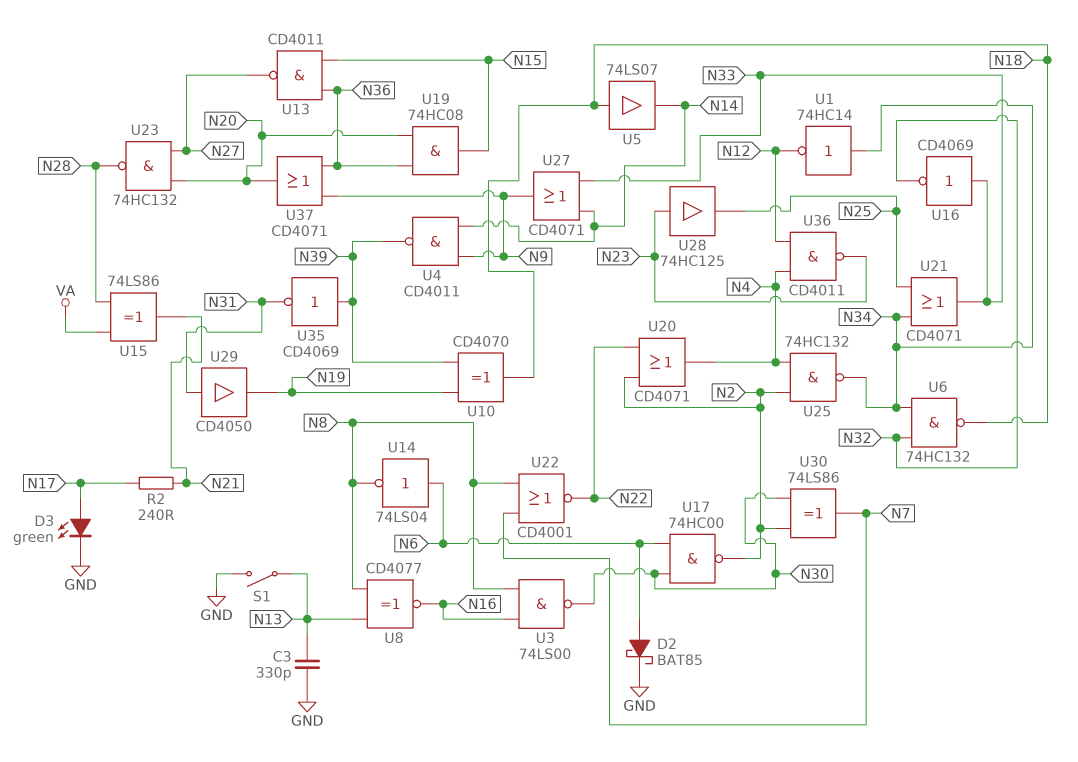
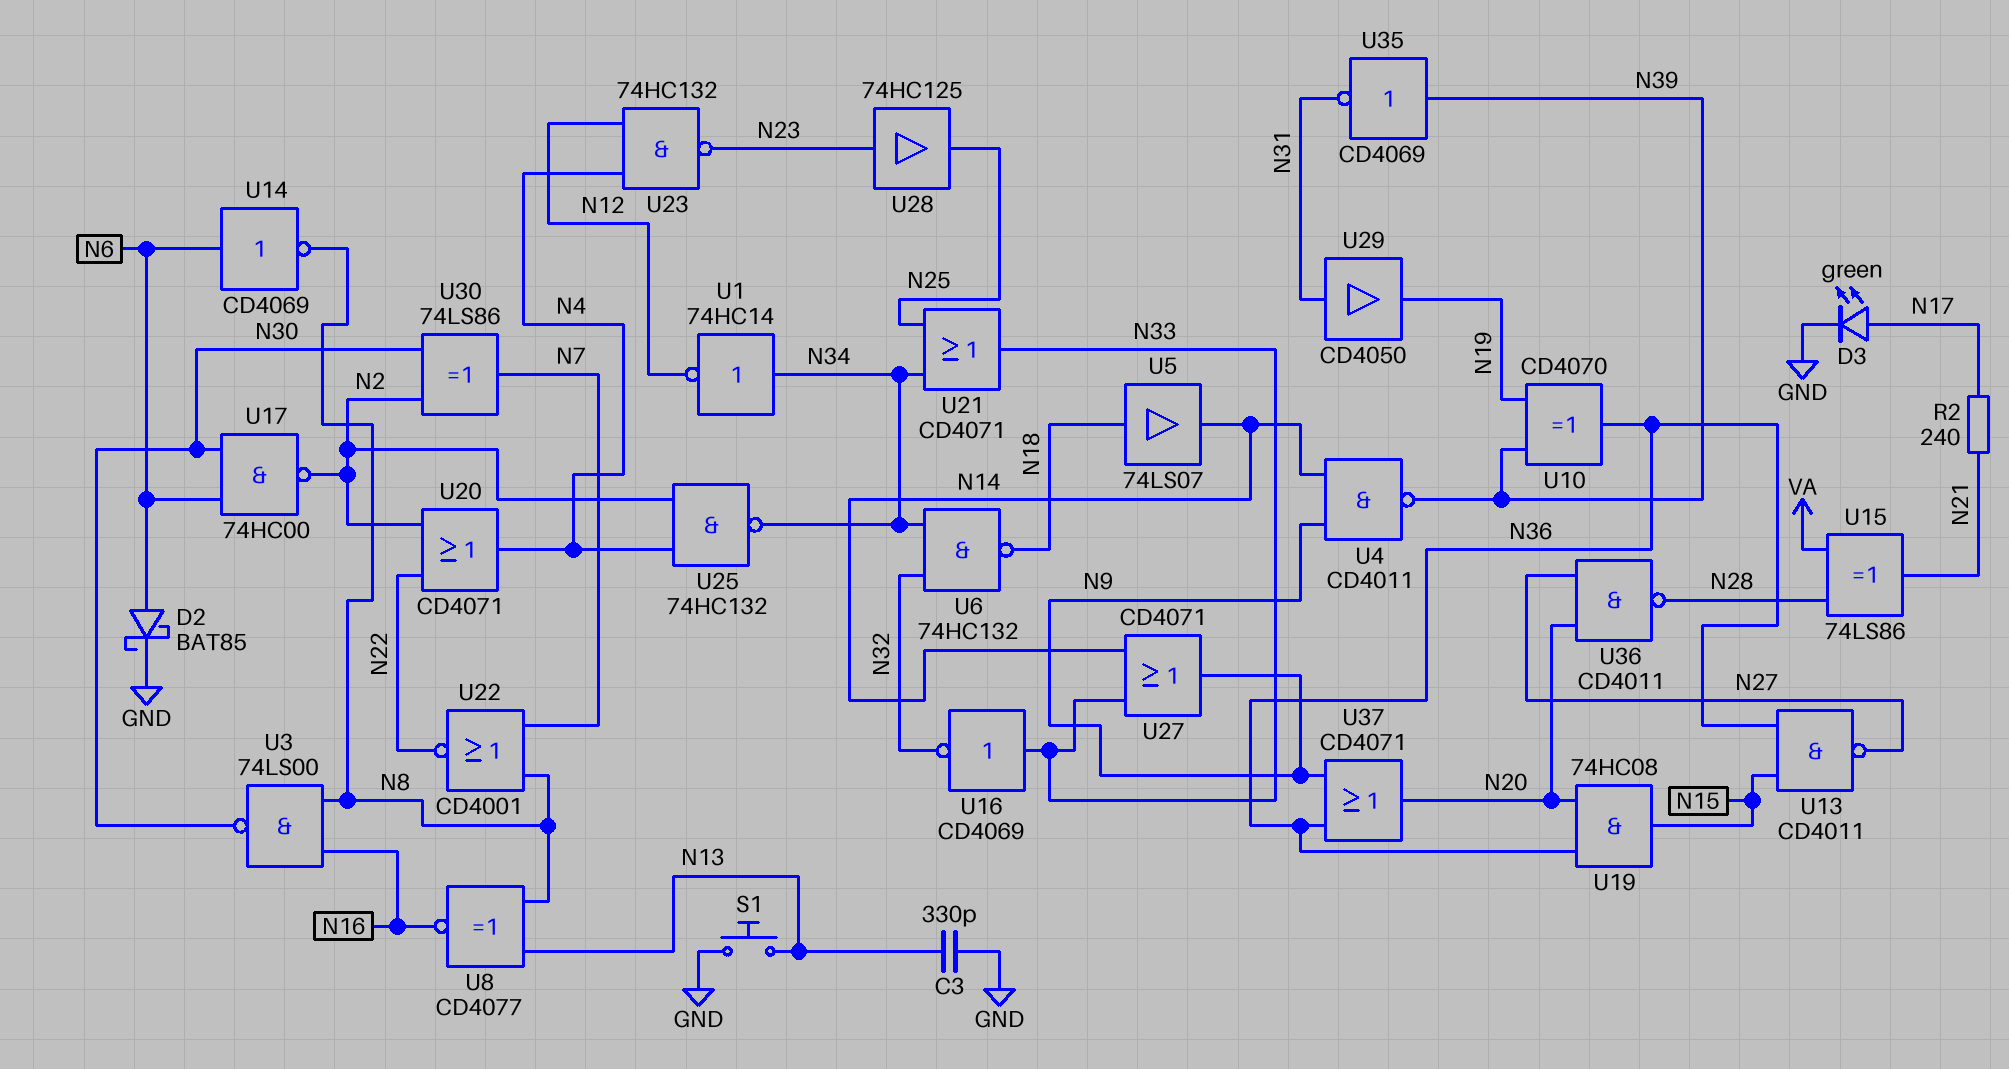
S1: switch (GND, N13) -> button (GND, N13)
U10: XOR CD4070 (in N19, in N39, out N18) -> XOR CD4070 (in N19, in N39, out N36)
U14: NOT 74LS04 (in N6, out N8) -> NOT CD4069 (in N6, out N8)
U23: NAND 74HC132 (in N20, in N27, out N28) -> NAND 74HC132 (in N4, in N12, out N23)
U36: NAND CD4011 (in N4, in N12, out N23) -> NAND CD4011 (in N20, in N27, out N28)

